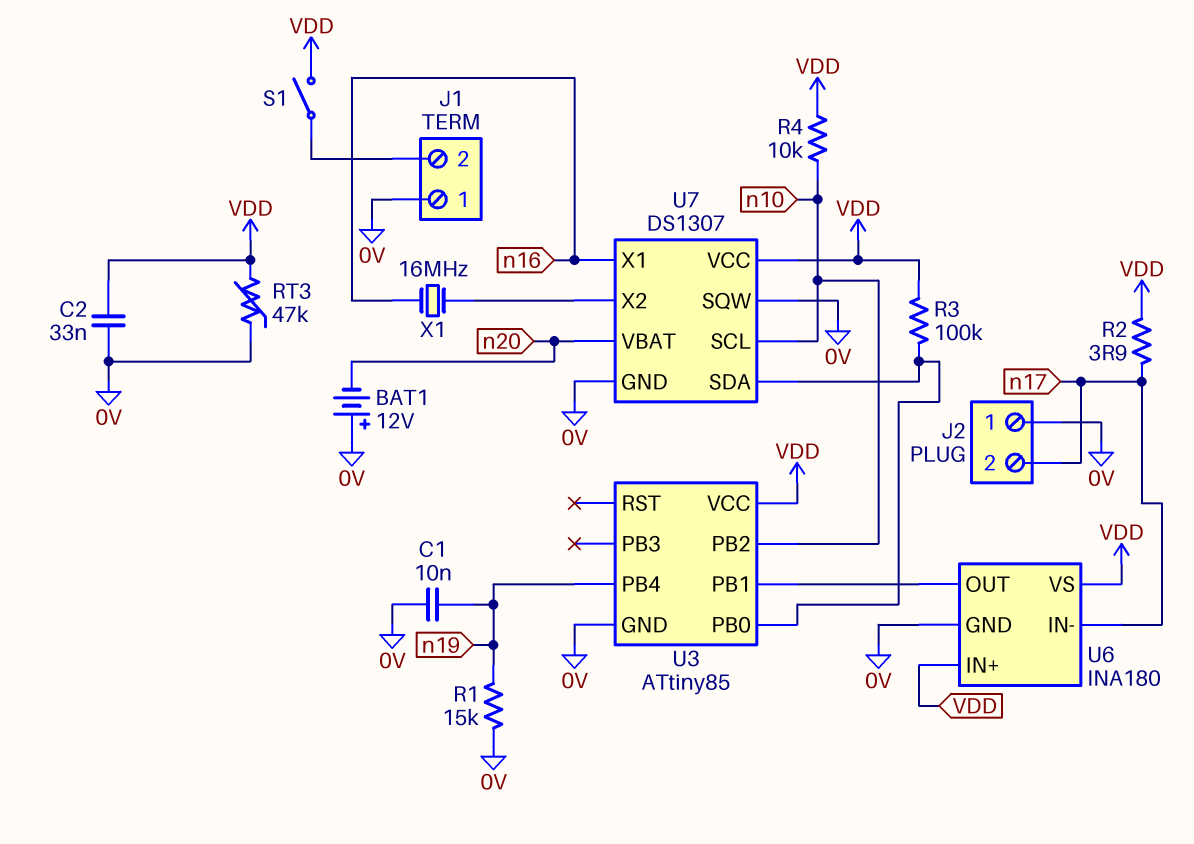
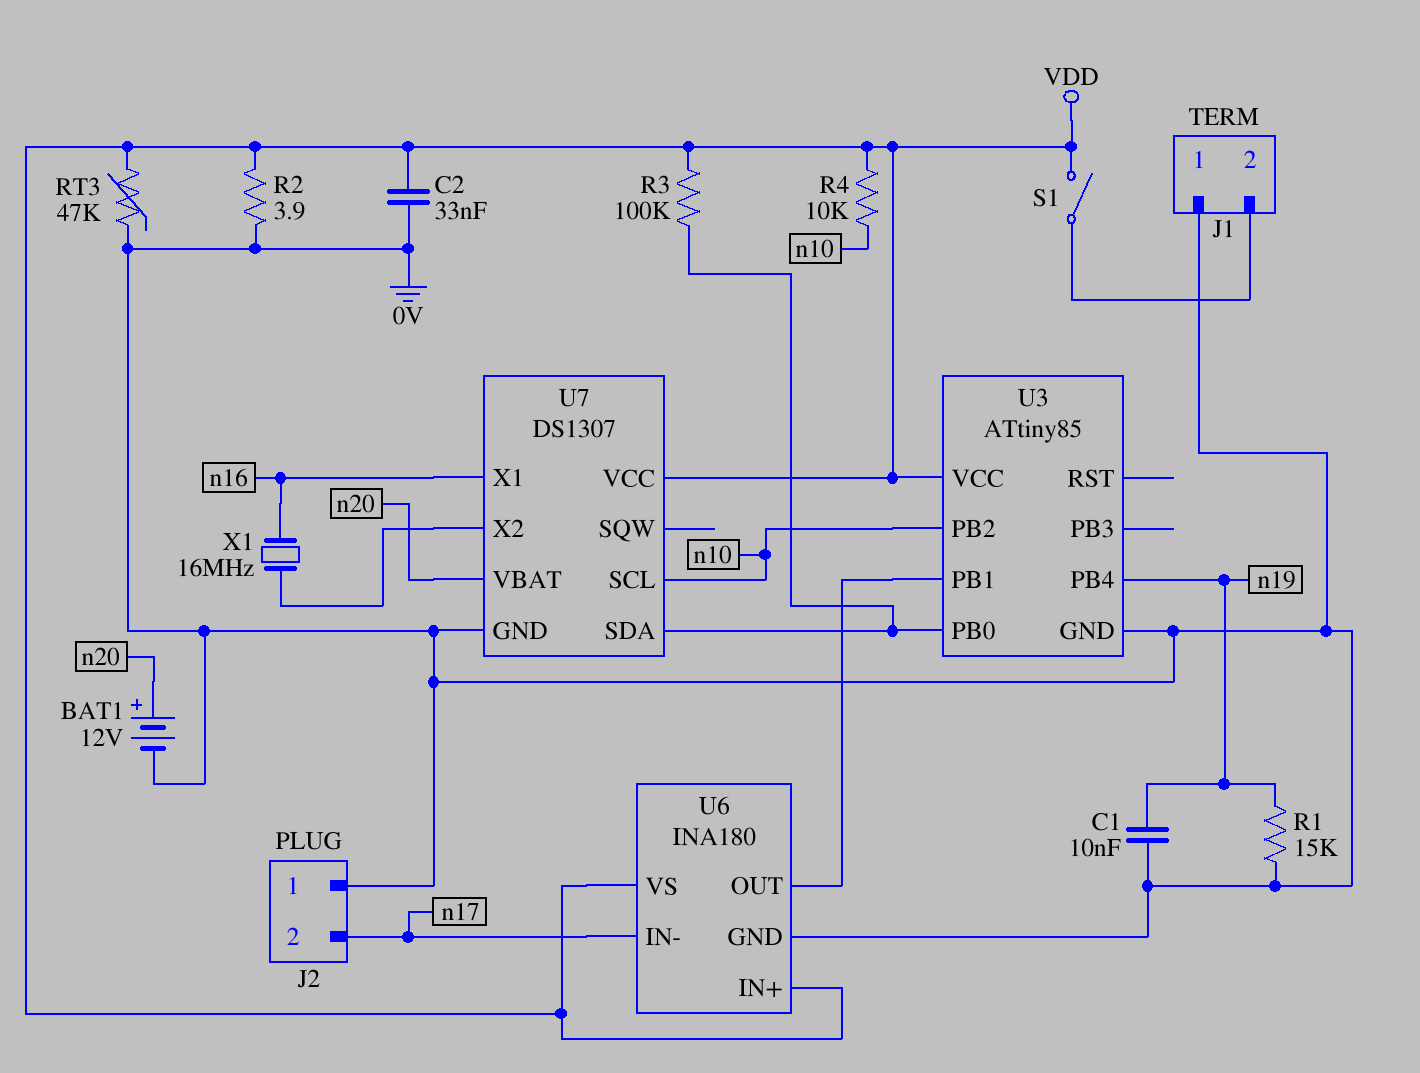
BAT1: 12V (plus 0V, minus n20) -> 12V (plus n20, minus 0V)
R2: 3.9 (VDD, n17) -> 3.9 (0V, VDD)
U7 pin SQW: 0V -> none

